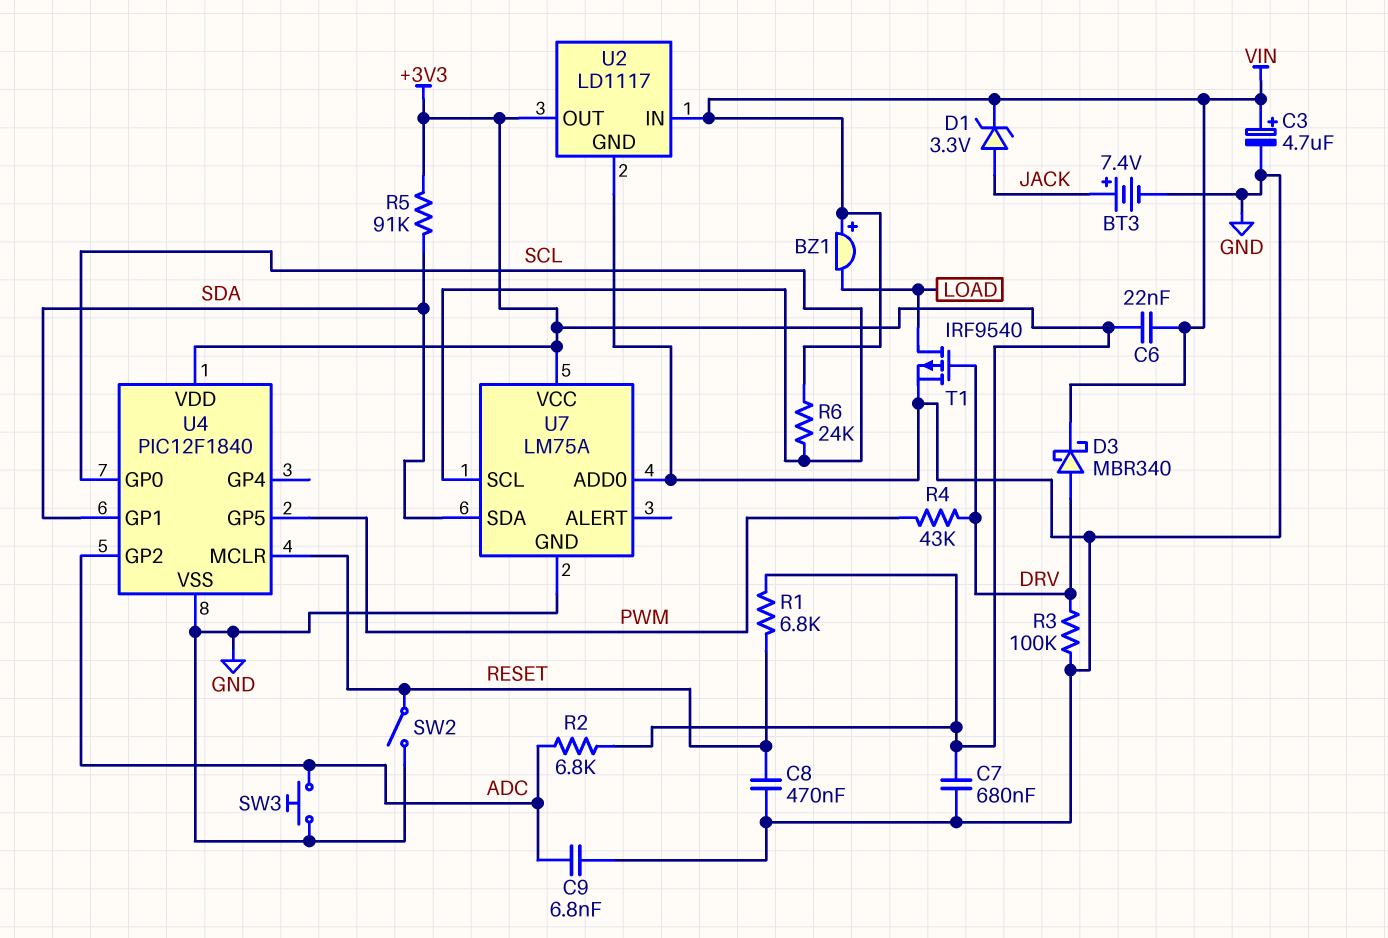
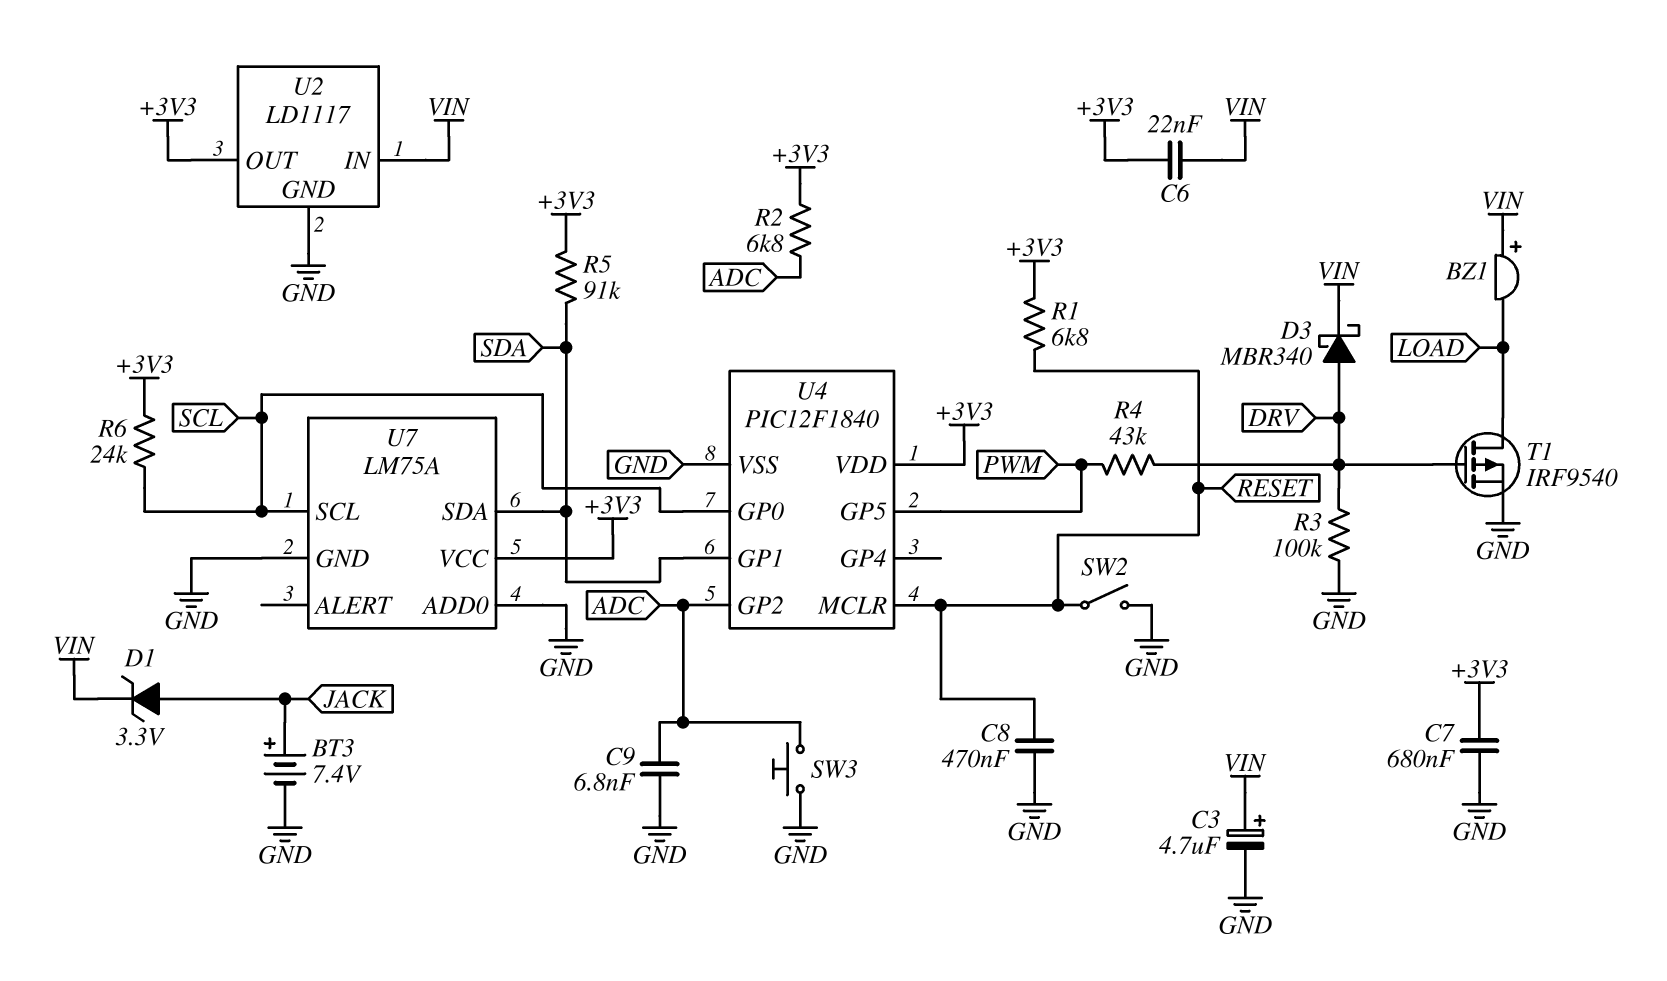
R6: 24k (SCL, VIN) -> 24k (+3V3, SCL)

